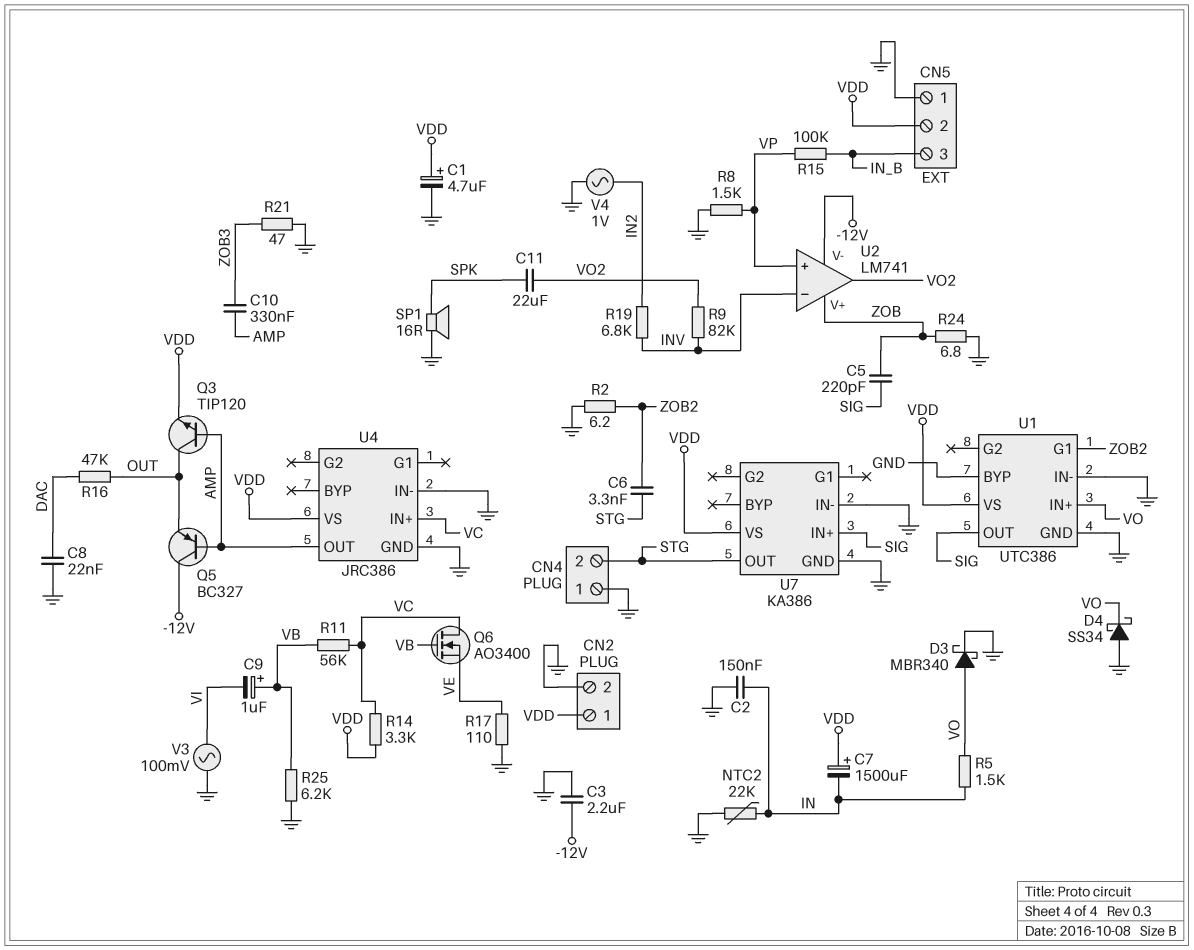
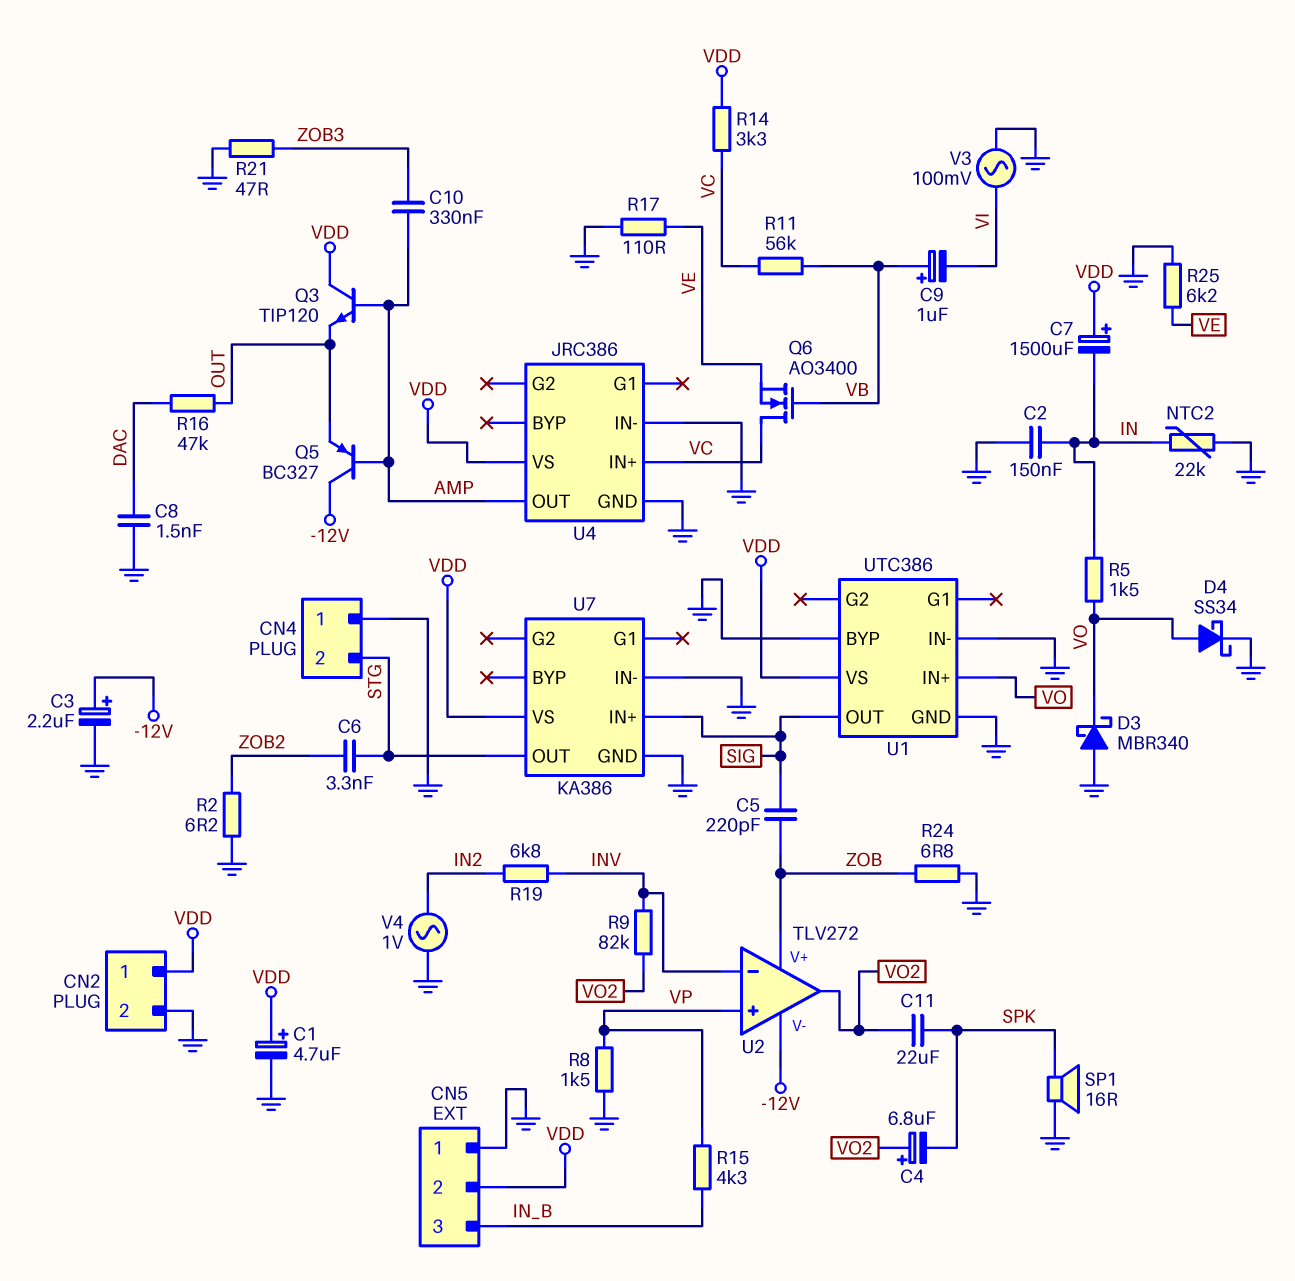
C3: 2.2uF (-12V, GND) -> 2.2uF (plus -12V, minus GND)
C4: none -> 6.8uF (plus VO2, minus SPK)
C8: 22nF (DAC, GND) -> 1.5nF (DAC, GND)
D3: schottky MBR340 (A VO, K GND) -> schottky MBR340 (A GND, K VO)
D4: schottky SS34 (A GND, K VO) -> schottky SS34 (A VO, K GND)
Q3: NPN TIP120 (B AMP, C OUT, E VDD) -> NPN TIP120 (B AMP, C VDD, E OUT)
R15: 100k (IN_B, VP) -> 4.3k (IN_B, VP)
R25: 6.2k (GND, VB) -> 6.2k (GND, VE)
U1 pin G1: ZOB2 -> none
U2: LM741 -> TLV272

